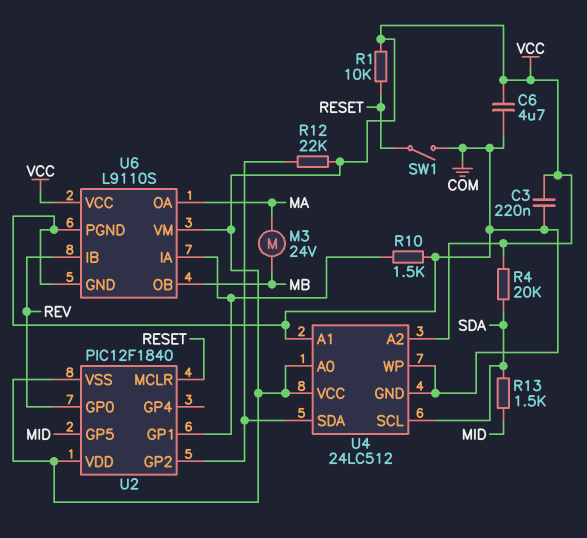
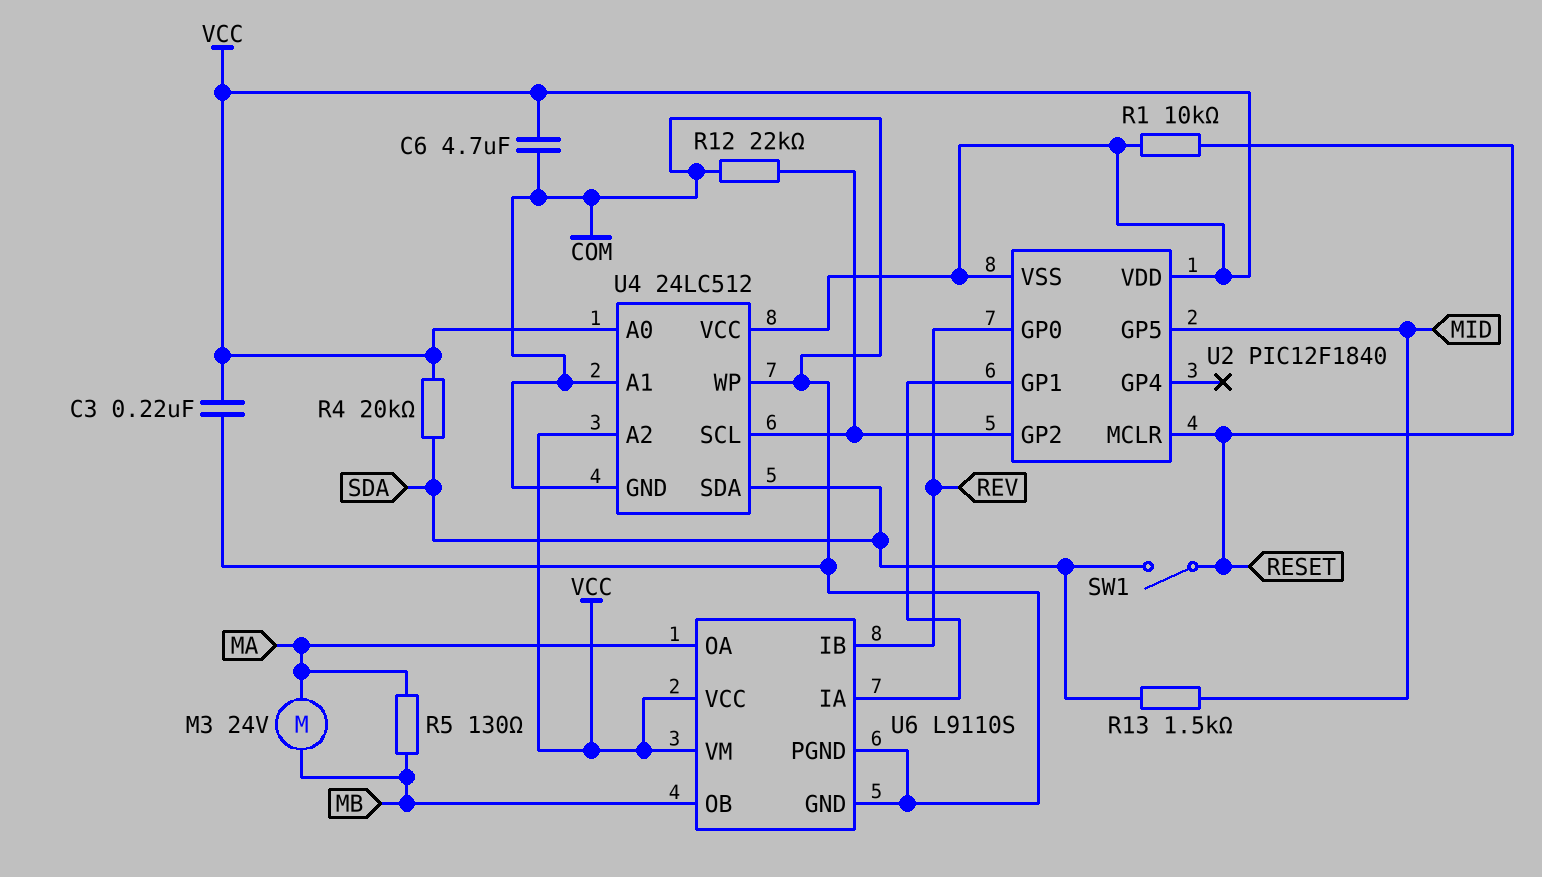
R5: none -> 130 (MA, MB)
R10: 1.5k (COM, U2/GP1) -> none
R12: 22k (U2/GP2, VCC) -> 22k (COM, U2/GP2)
SW1: switch (COM, RESET) -> switch (RESET, SDA)
U4 pin SCL: SDA -> U2/GP2
U4 pin SDA: U2/GP2 -> SDA

